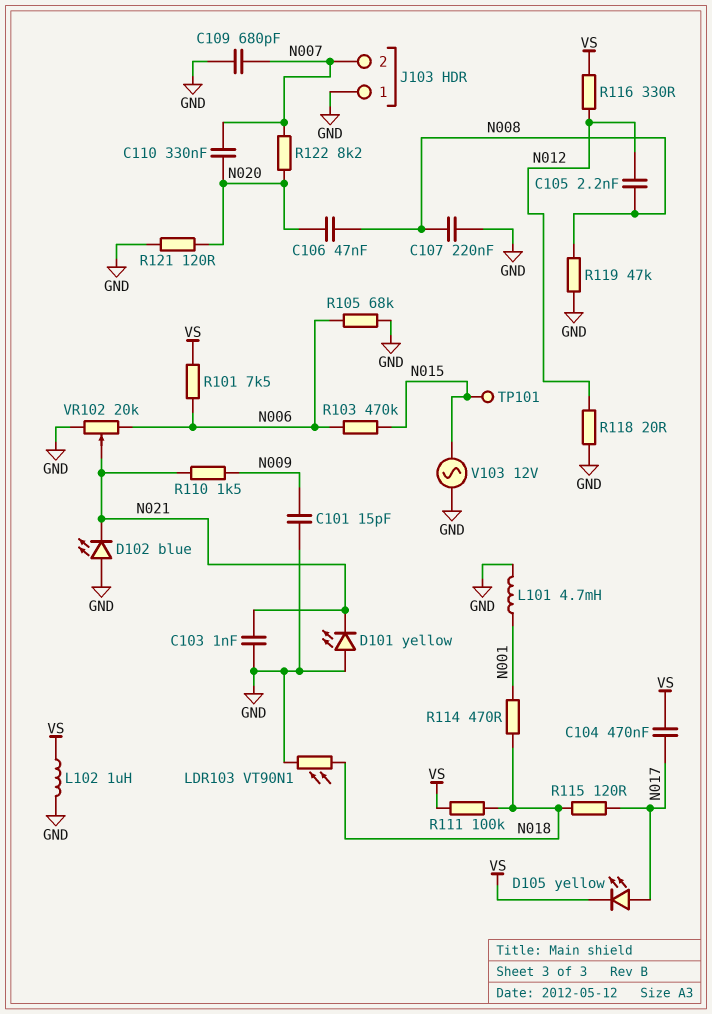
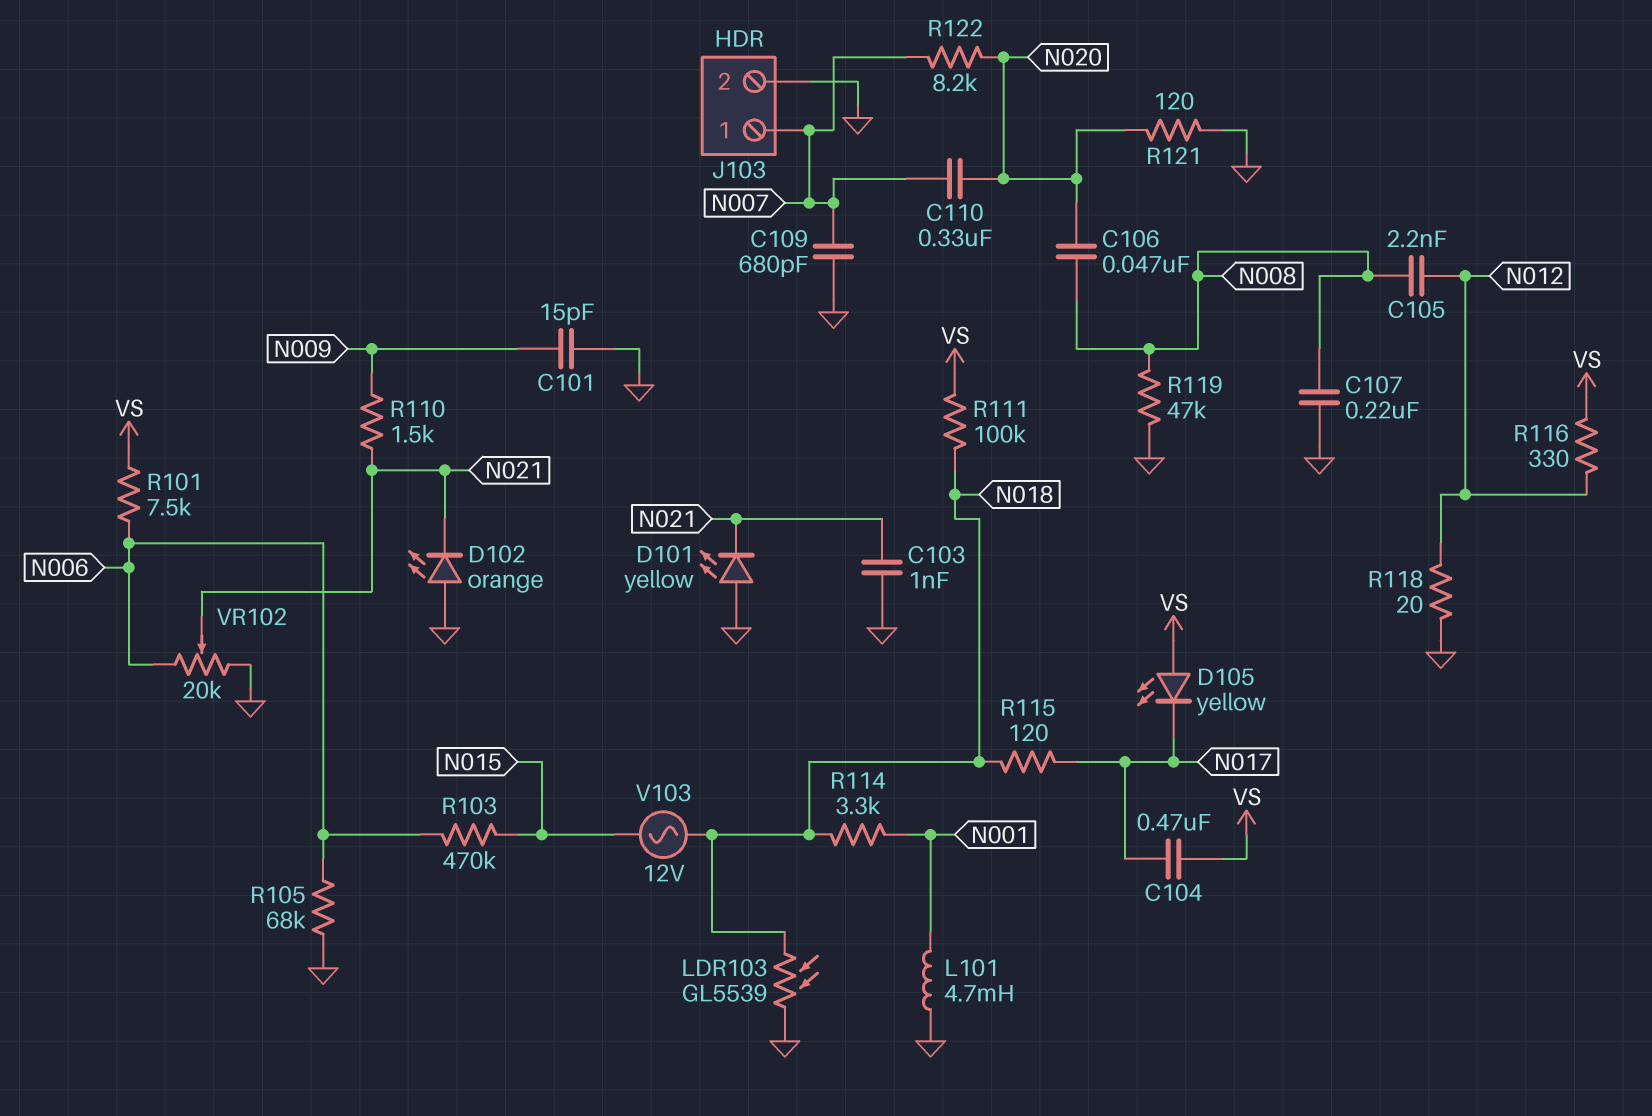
D102: LED blue (A GND, K N021) -> LED orange (A GND, K N021)
D105: LED yellow (A N017, K VS) -> LED yellow (A VS, K N017)
J103 pin 1: GND -> N007
J103 pin 2: N007 -> GND
L102: 1uH (GND, VS) -> none
LDR103: VT90N1 (GND, N018) -> GL5539 (GND, N018)
R114: 470 (N001, N018) -> 3.3k (N001, N018)
TP101: test point (N015) -> none
V103: AC 12V (GND, N015) -> AC 12V (N015, N018)

